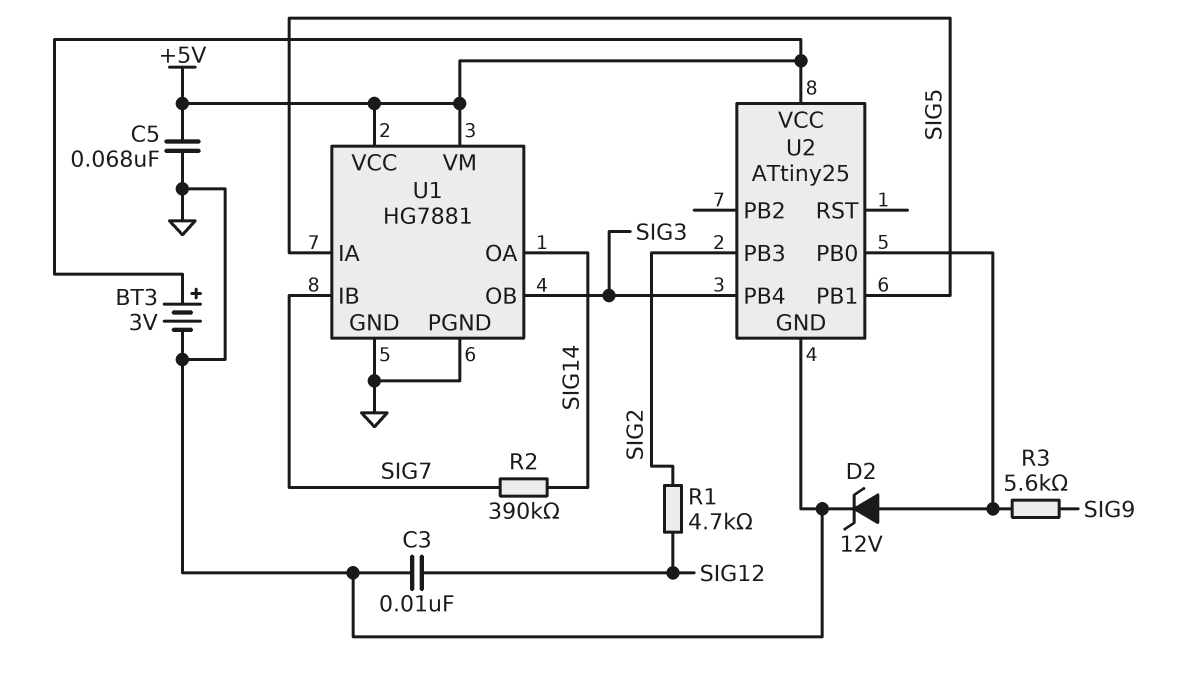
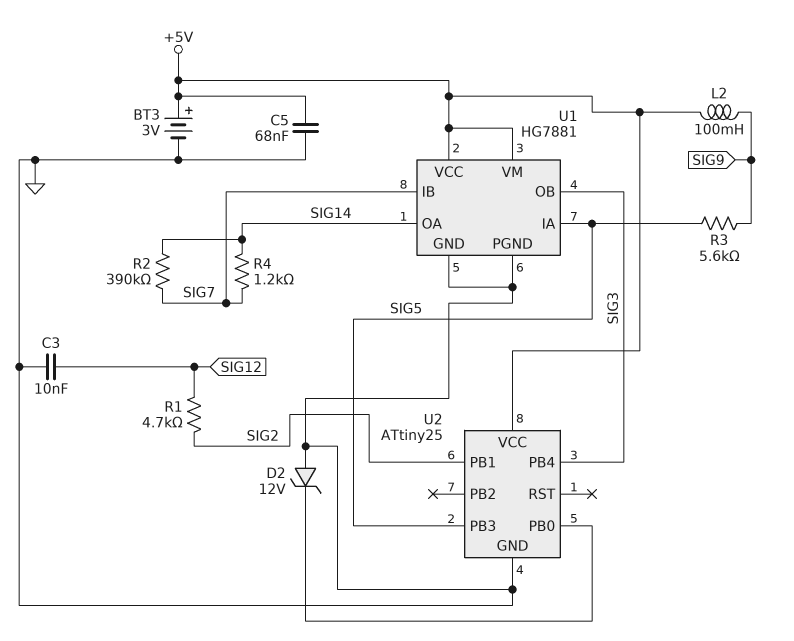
D2: zener 12V (A U2/PB0, K GND) -> zener 12V (A GND, K U2/PB0)
L2: none -> 100mH (+5V, SIG9)
R3: 5.6k (SIG9, U2/PB0) -> 5.6k (SIG5, SIG9)
R4: none -> 1.2k (SIG7, SIG14)
U2 pin PB1: SIG5 -> SIG2
U2 pin PB3: SIG2 -> SIG5

